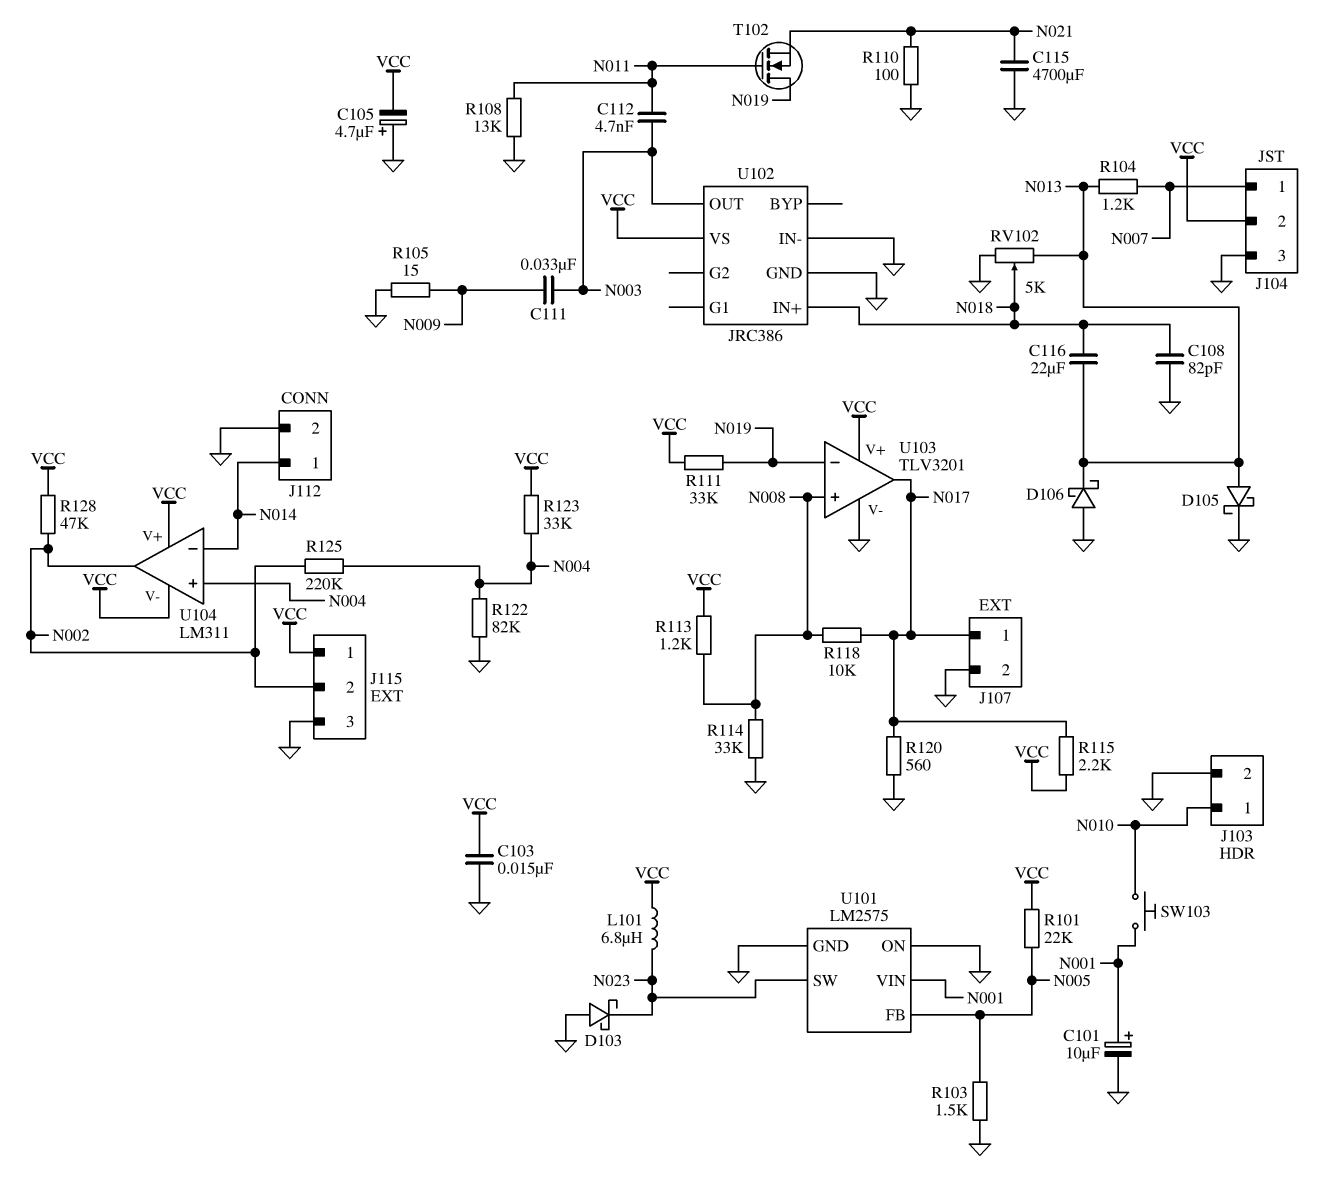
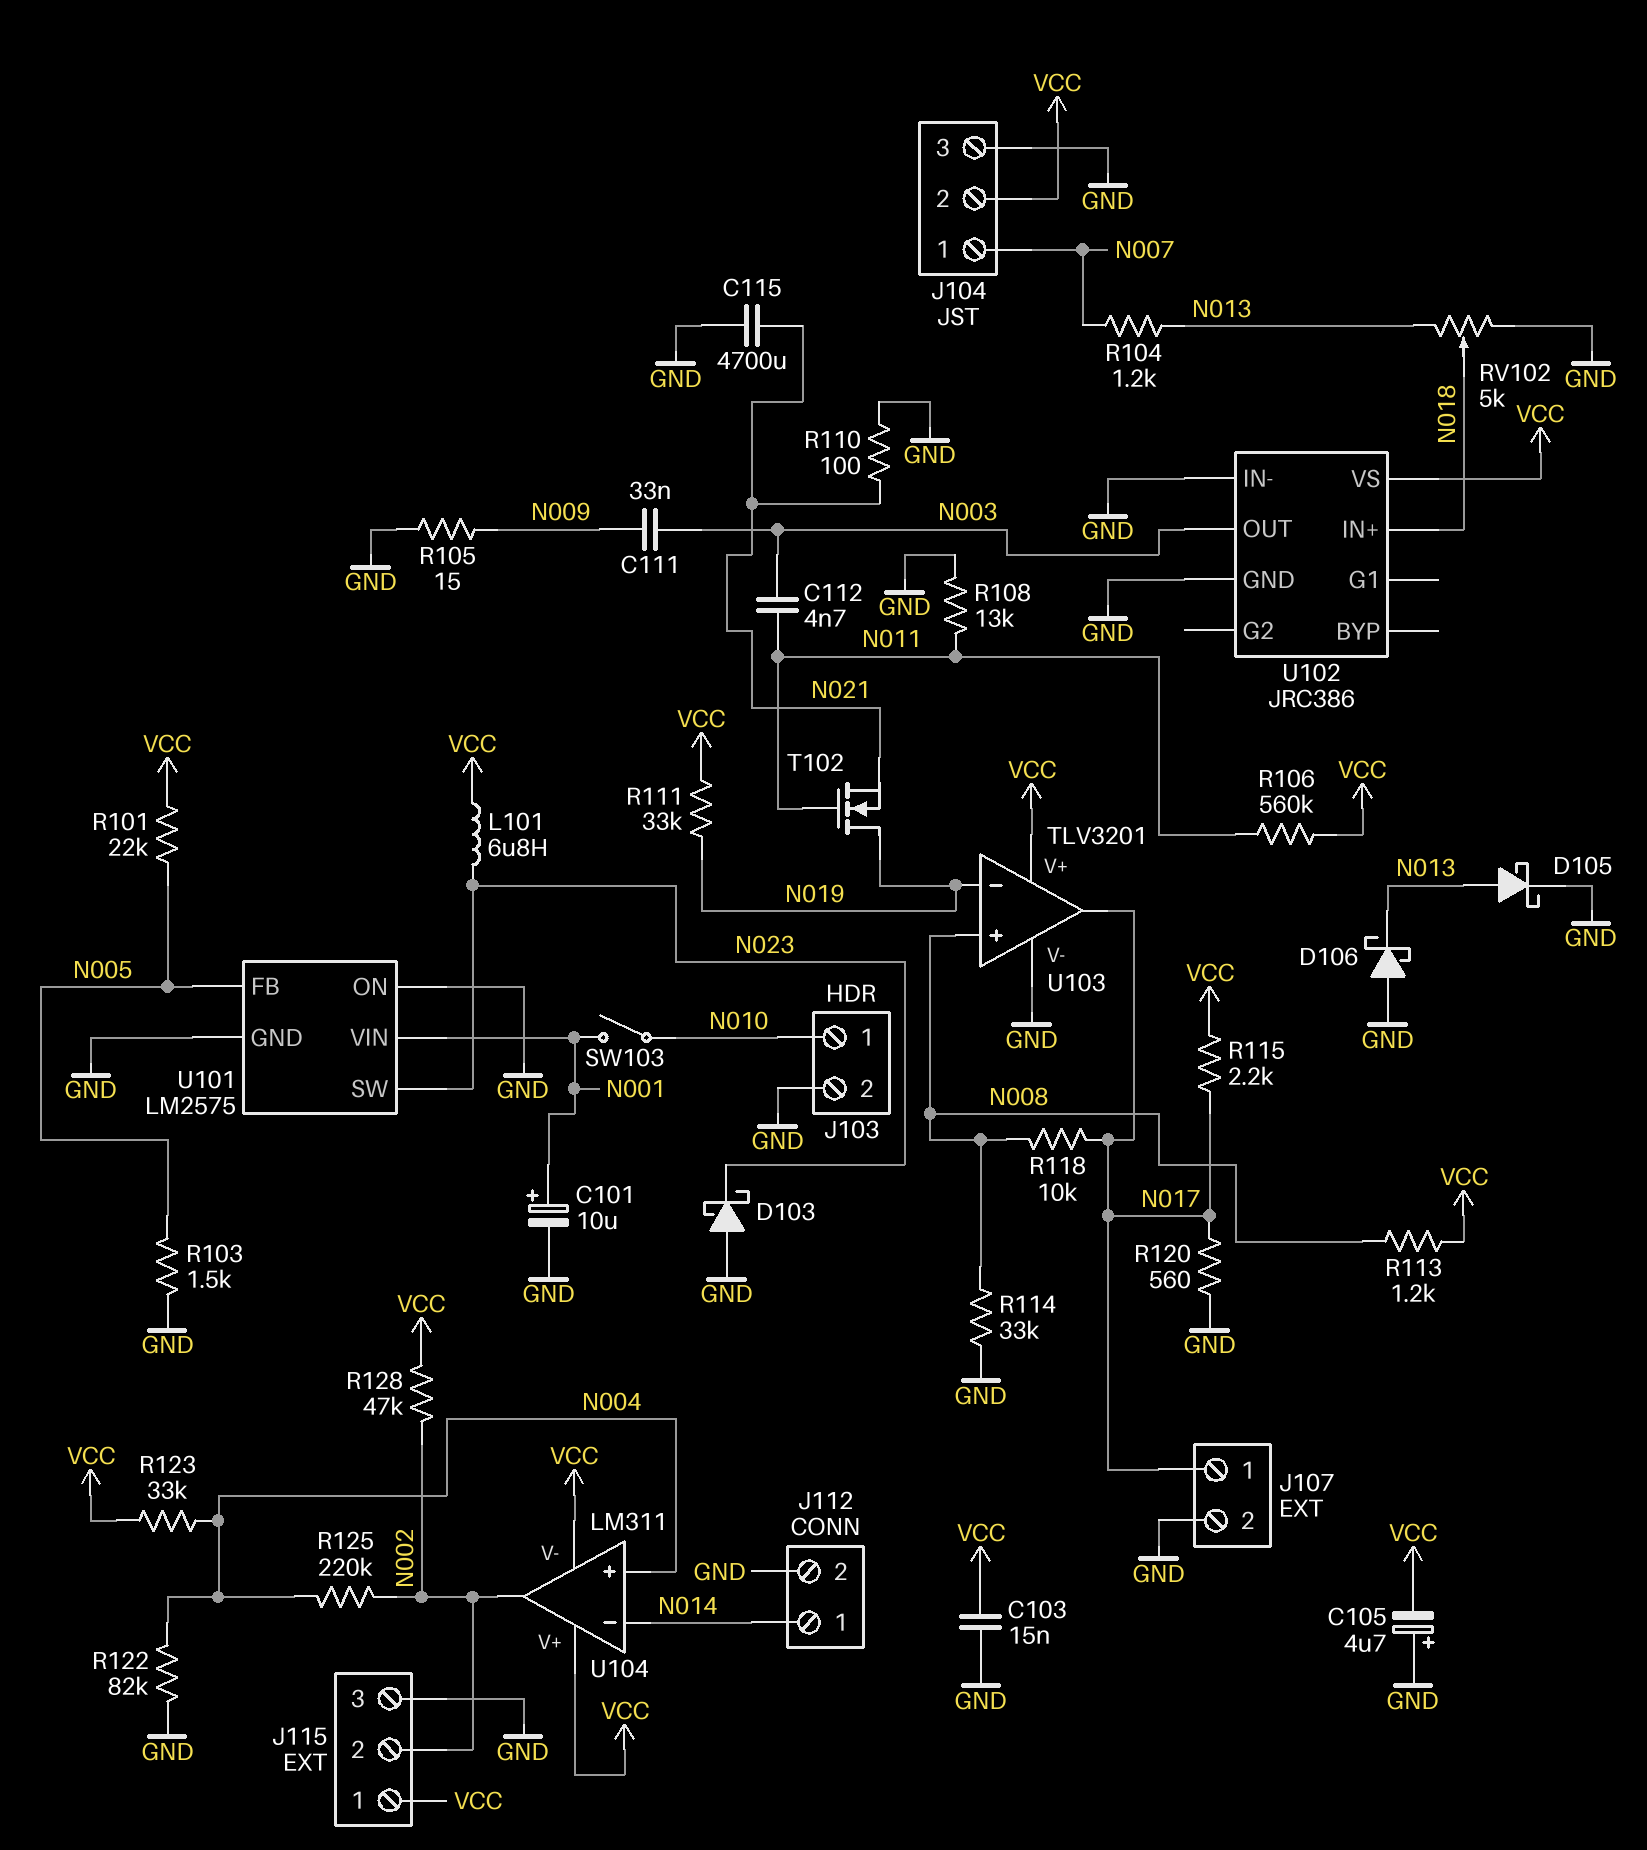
C108: 82pF (GND, N018) -> none
C116: 22uF (N013, N018) -> none
R106: none -> 560k (N011, VCC)
SW103: button (N001, N010) -> switch (N001, N010)

